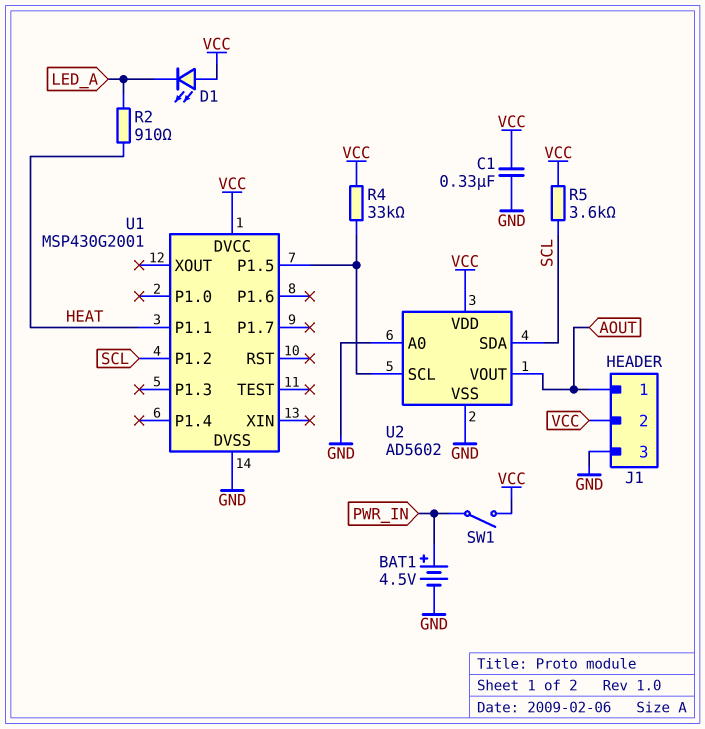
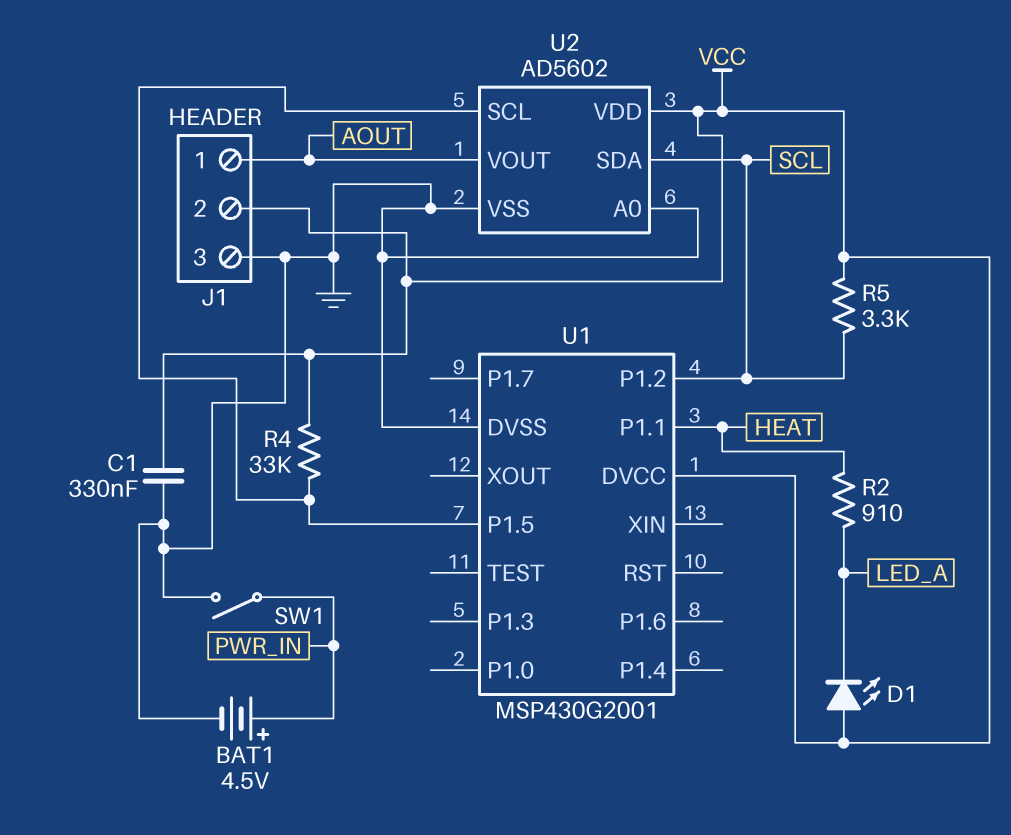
R5: 3.6k (SCL, VCC) -> 3.3k (SCL, VCC)
SW1: switch (PWR_IN, VCC) -> switch (GND, PWR_IN)

